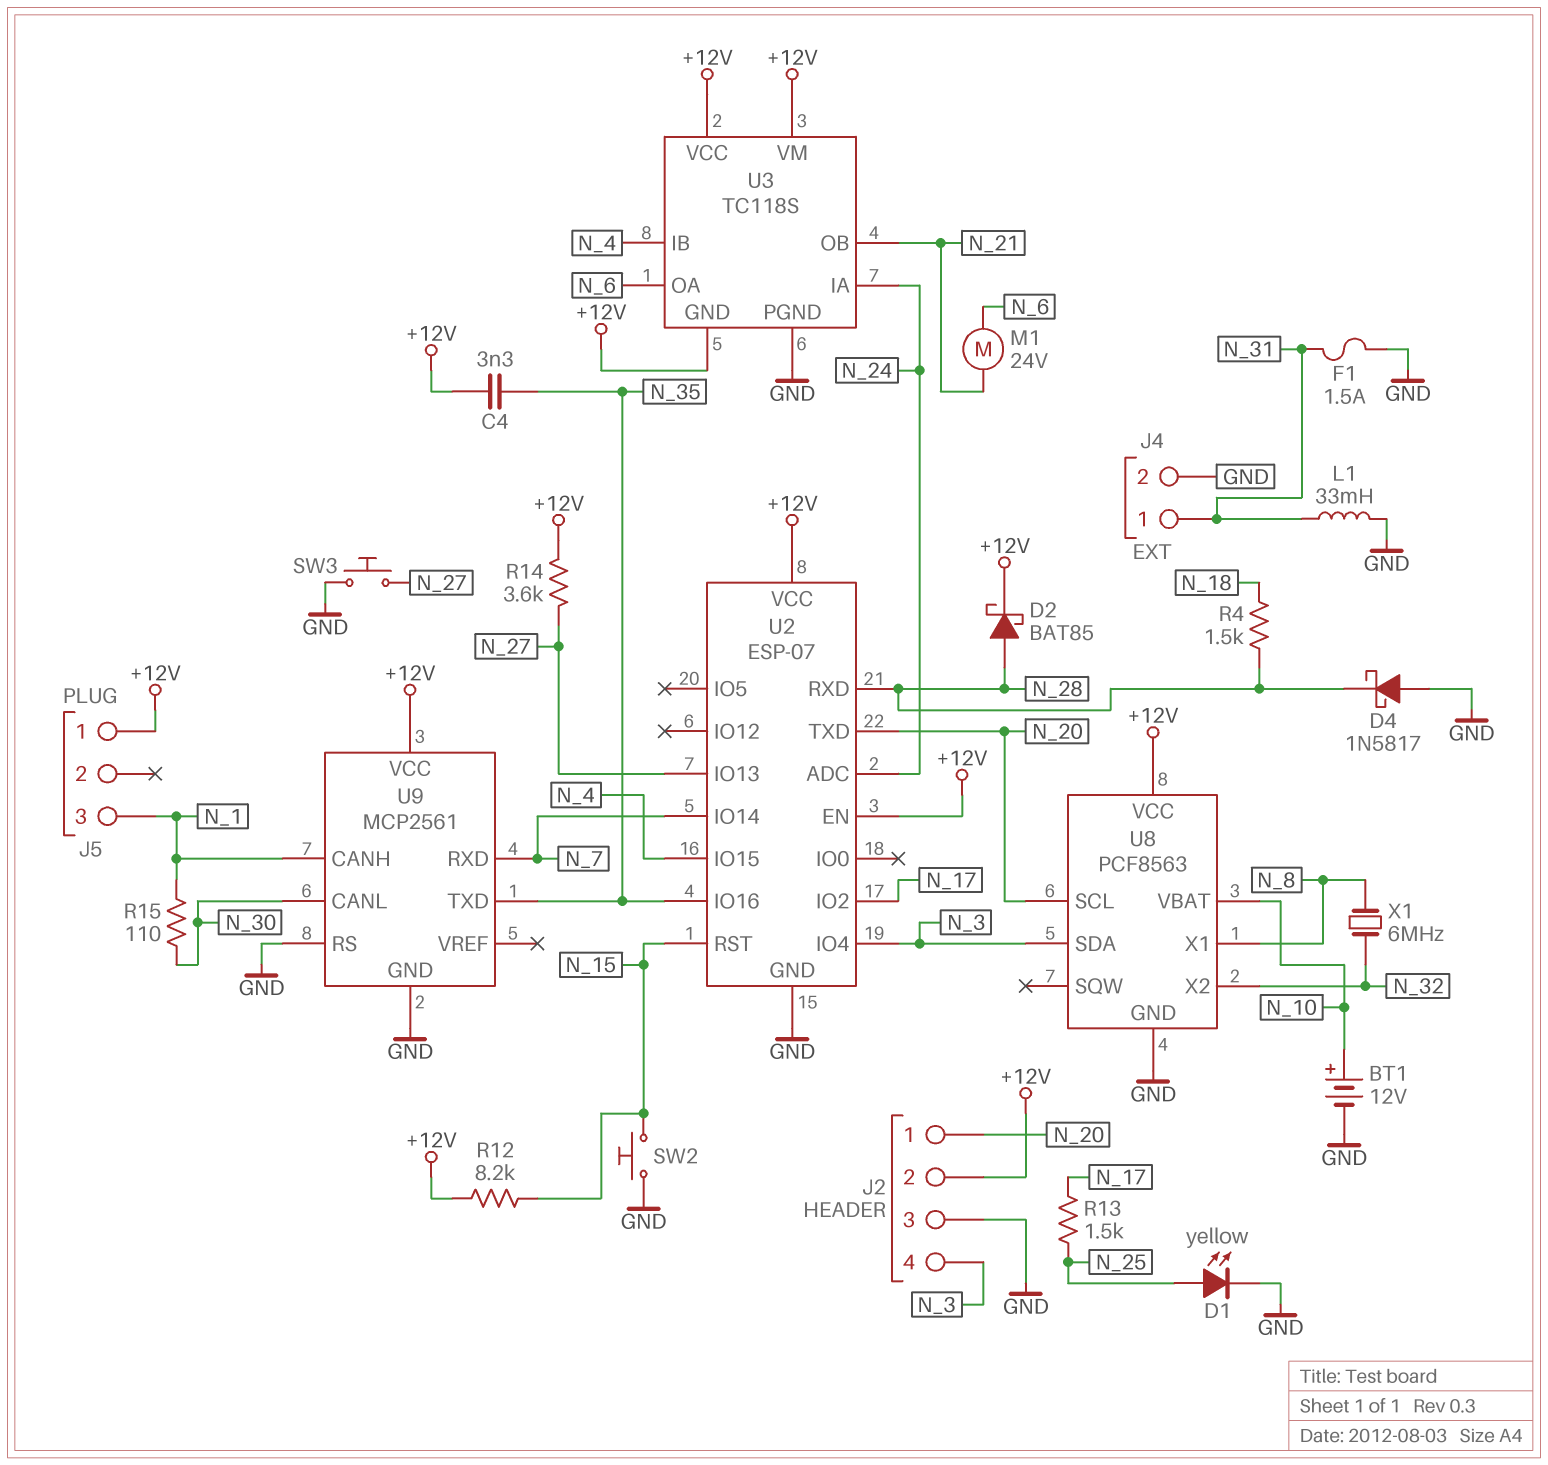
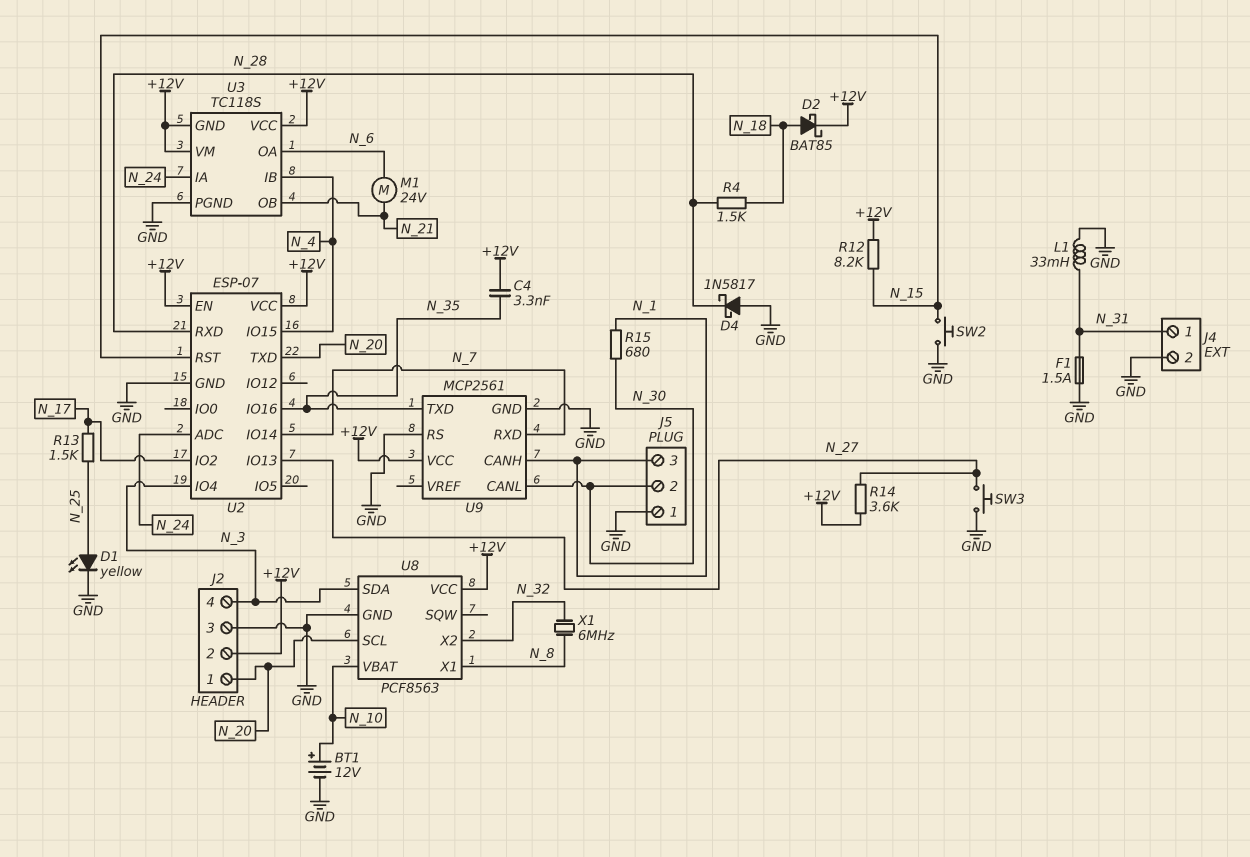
D2: schottky BAT85 (A N_28, K +12V) -> schottky BAT85 (A N_18, K +12V)
J5 pin 1: +12V -> GND
J5 pin 2: none -> N_30
R15: 110 (N_1, N_30) -> 680 (N_1, N_30)

